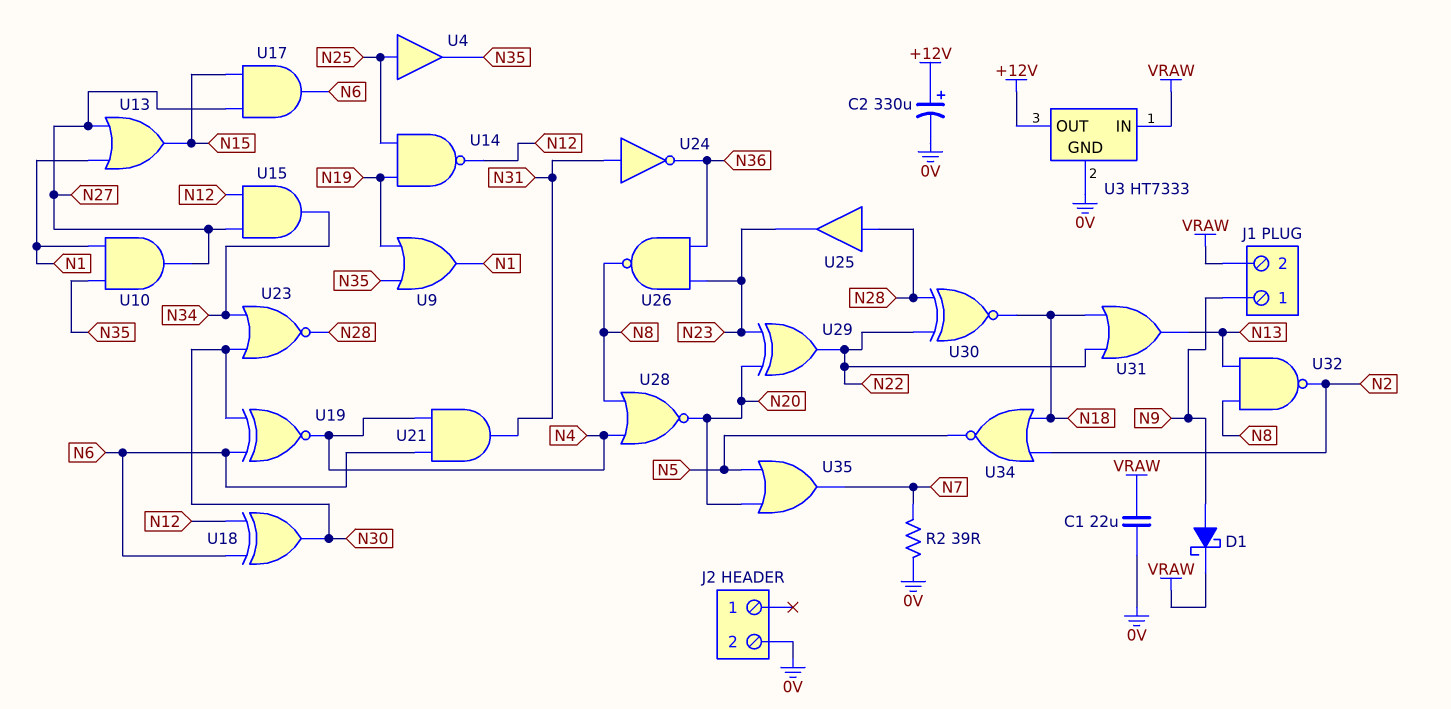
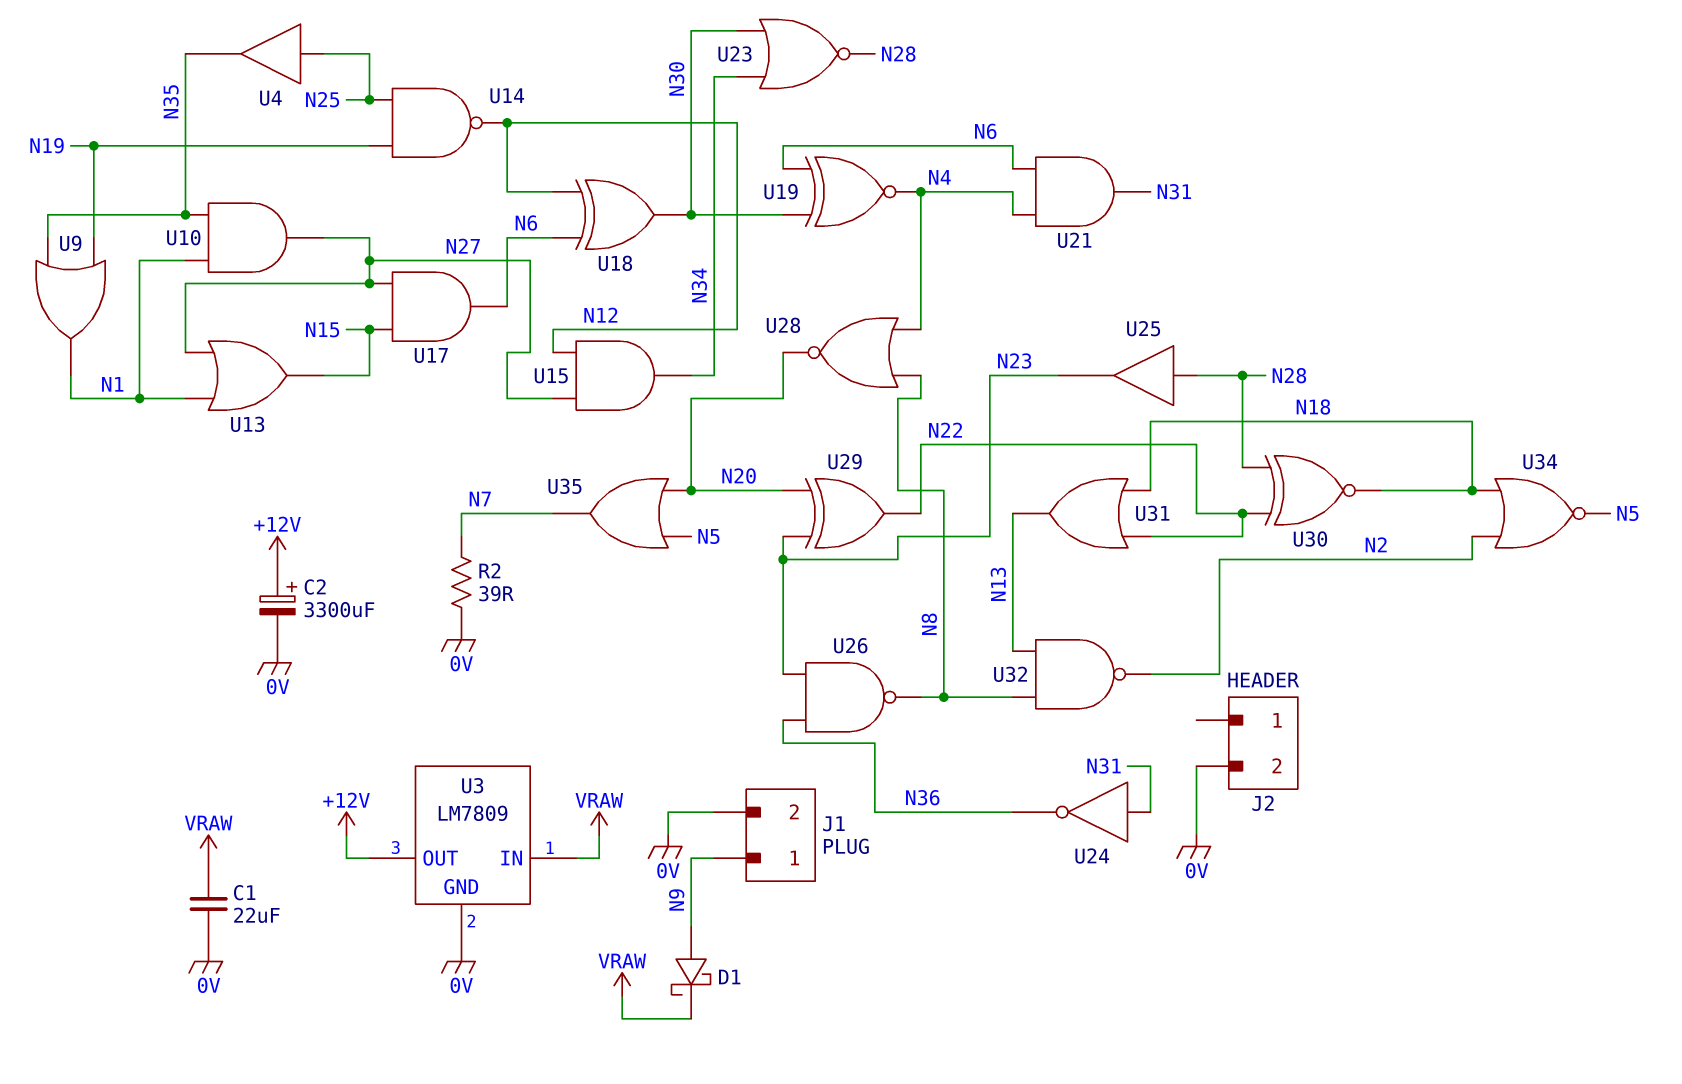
C2: 330uF (plus +12V, minus 0V) -> 3300uF (plus +12V, minus 0V)
J1 pin 2: VRAW -> 0V
U3: HT7333 -> LM7809

